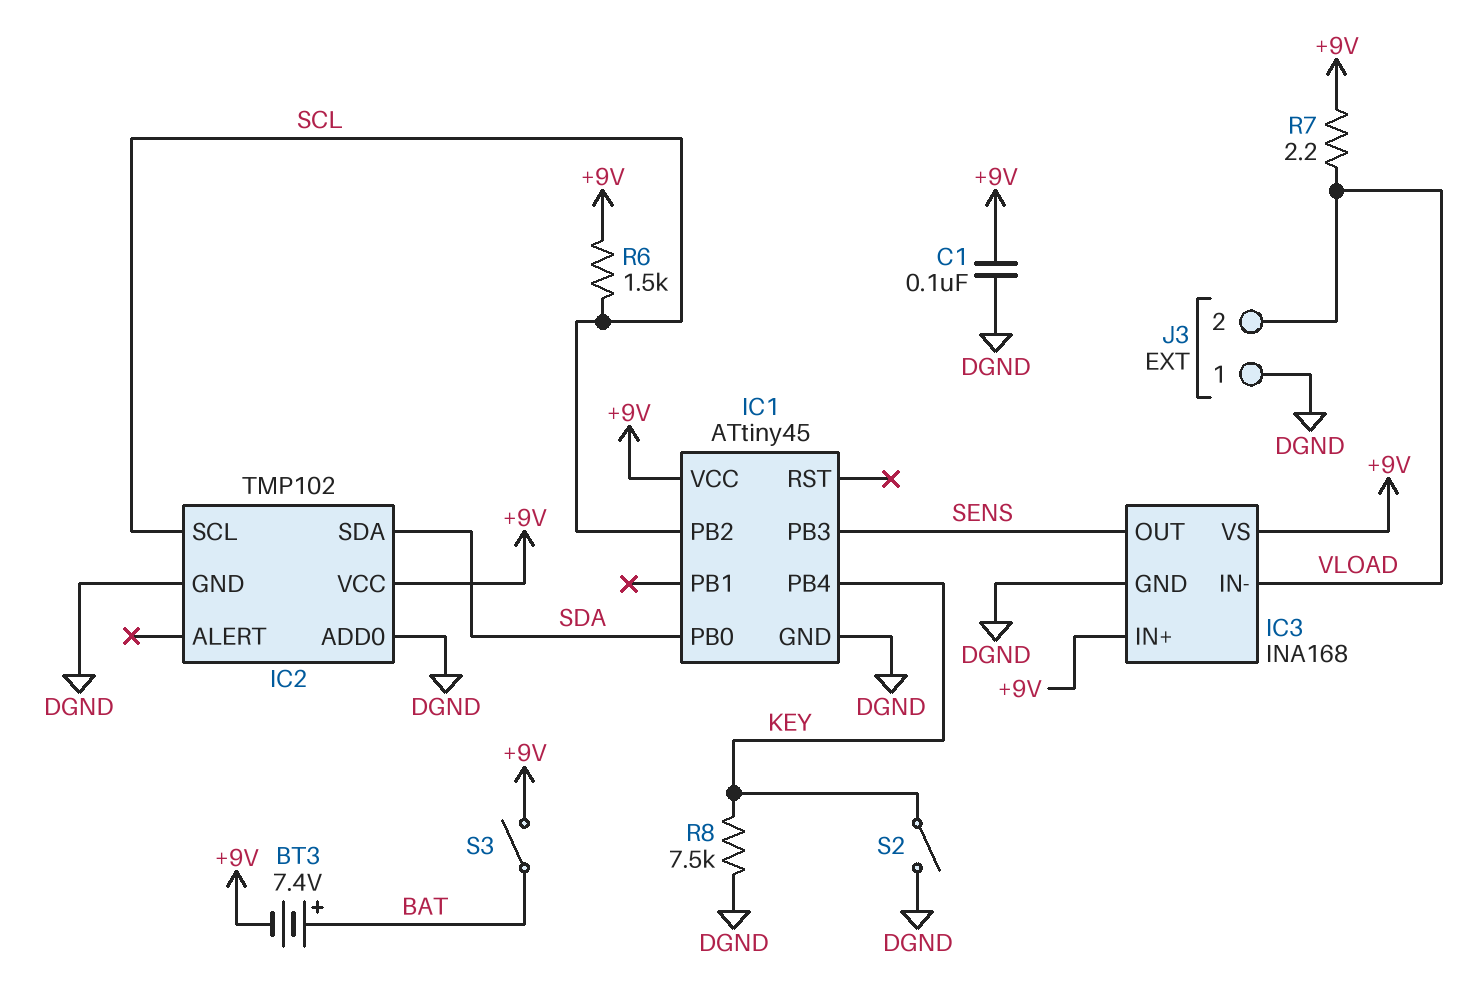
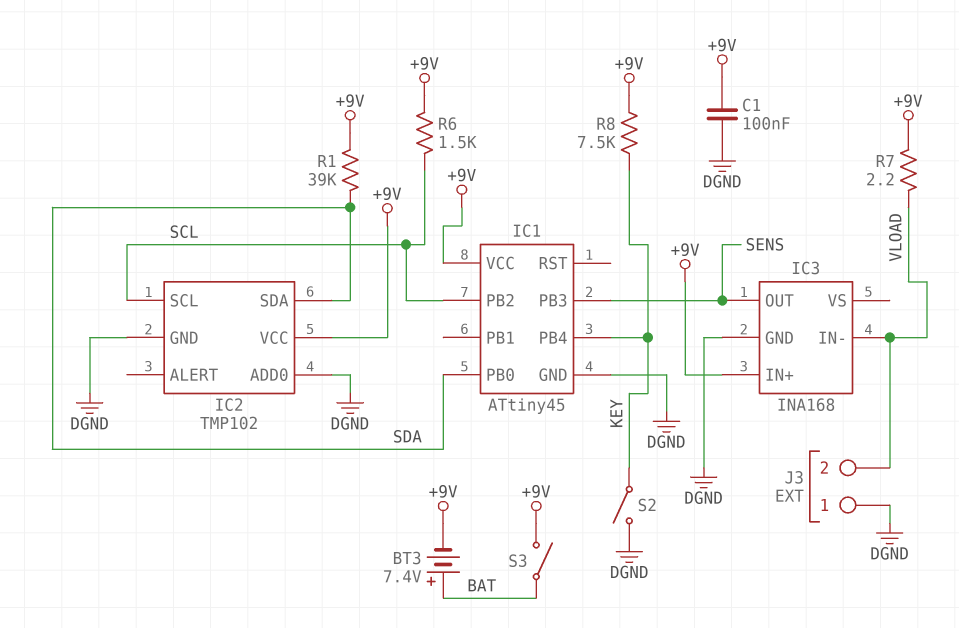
IC3 pin VS: +9V -> none
R1: none -> 39k (+9V, SDA)
R8: 7.5k (DGND, KEY) -> 7.5k (+9V, KEY)

